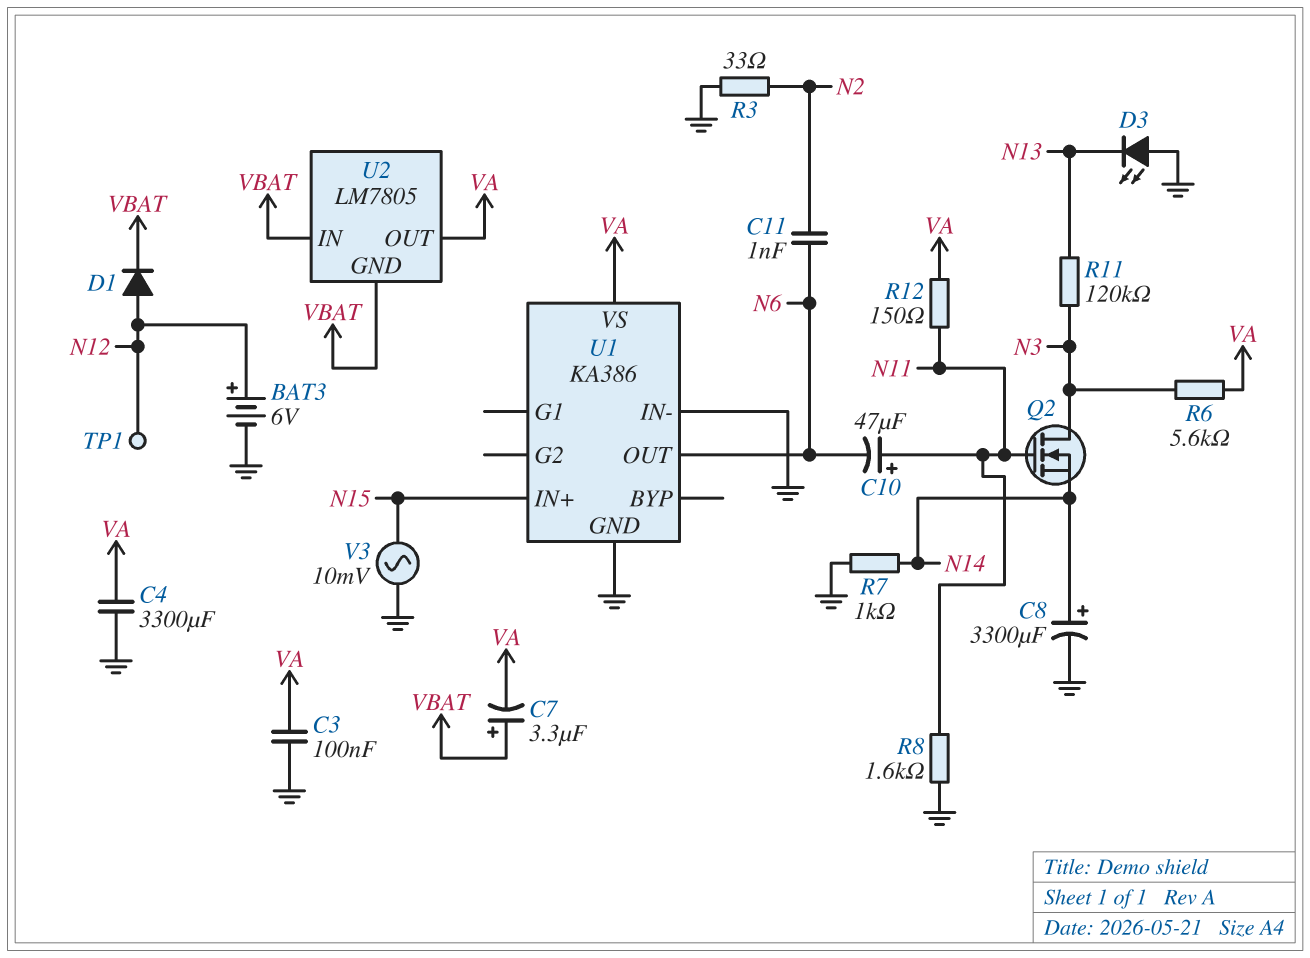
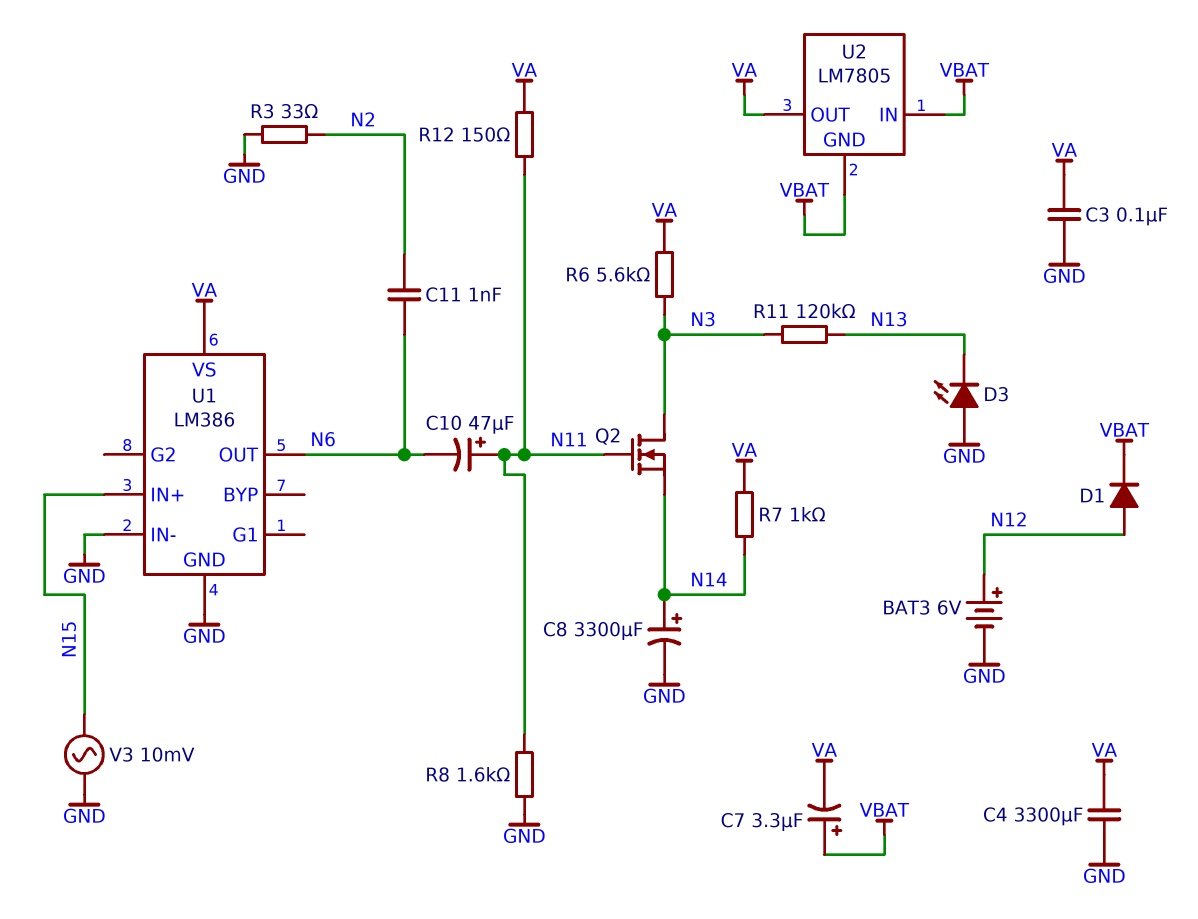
R7: 1k (GND, N14) -> 1k (N14, VA)
TP1: test point (N12) -> none
U1: KA386 -> LM386

